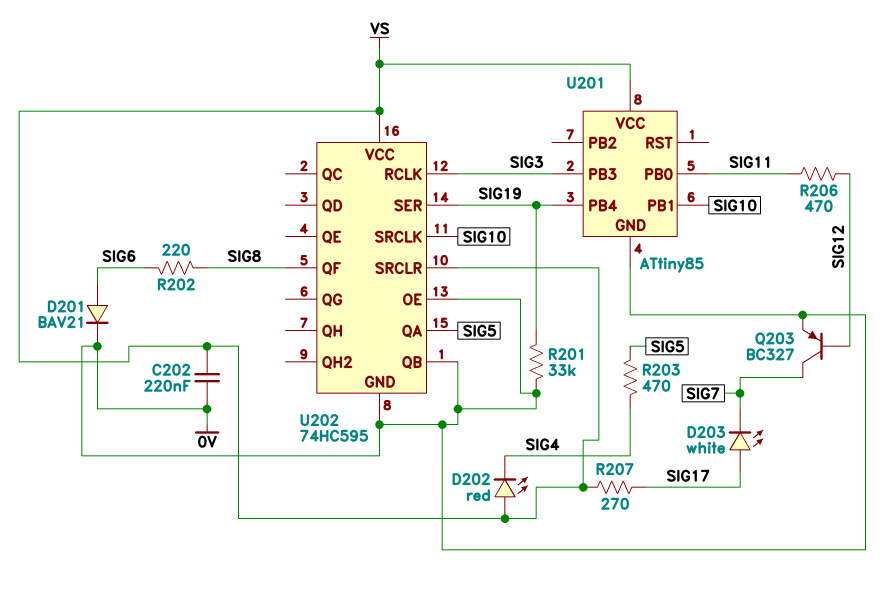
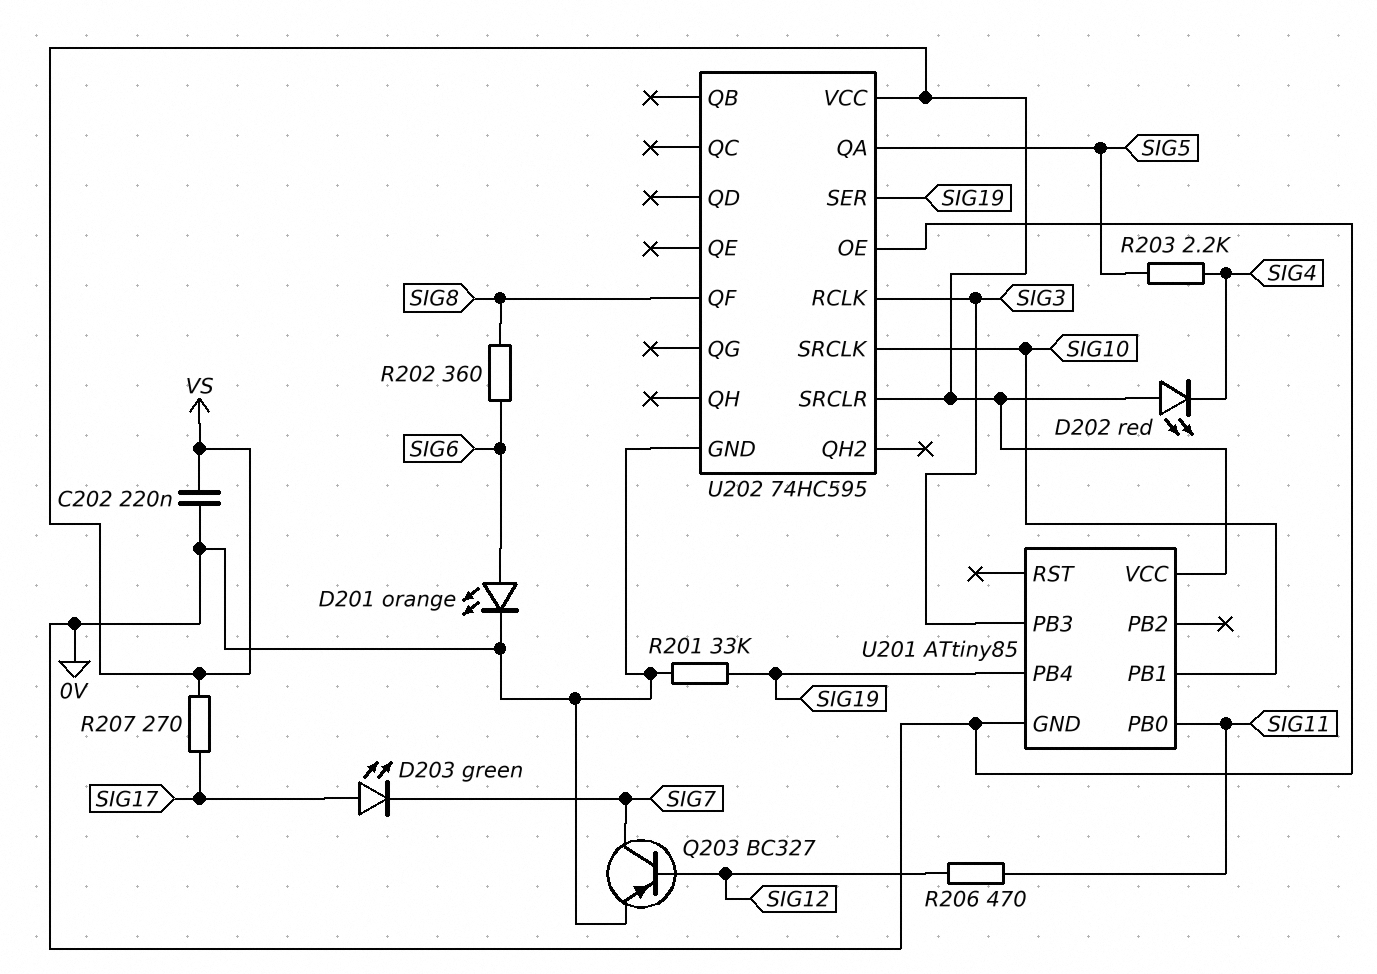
D201: diode BAV21 (A SIG6, K 0V) -> LED orange (A SIG6, K 0V)
D203: LED white (A SIG17, K SIG7) -> LED green (A SIG17, K SIG7)
R202: 220 (SIG6, SIG8) -> 360 (SIG6, SIG8)
R203: 470 (SIG4, SIG5) -> 2.2k (SIG4, SIG5)
U202 pin QB: 0V -> none

